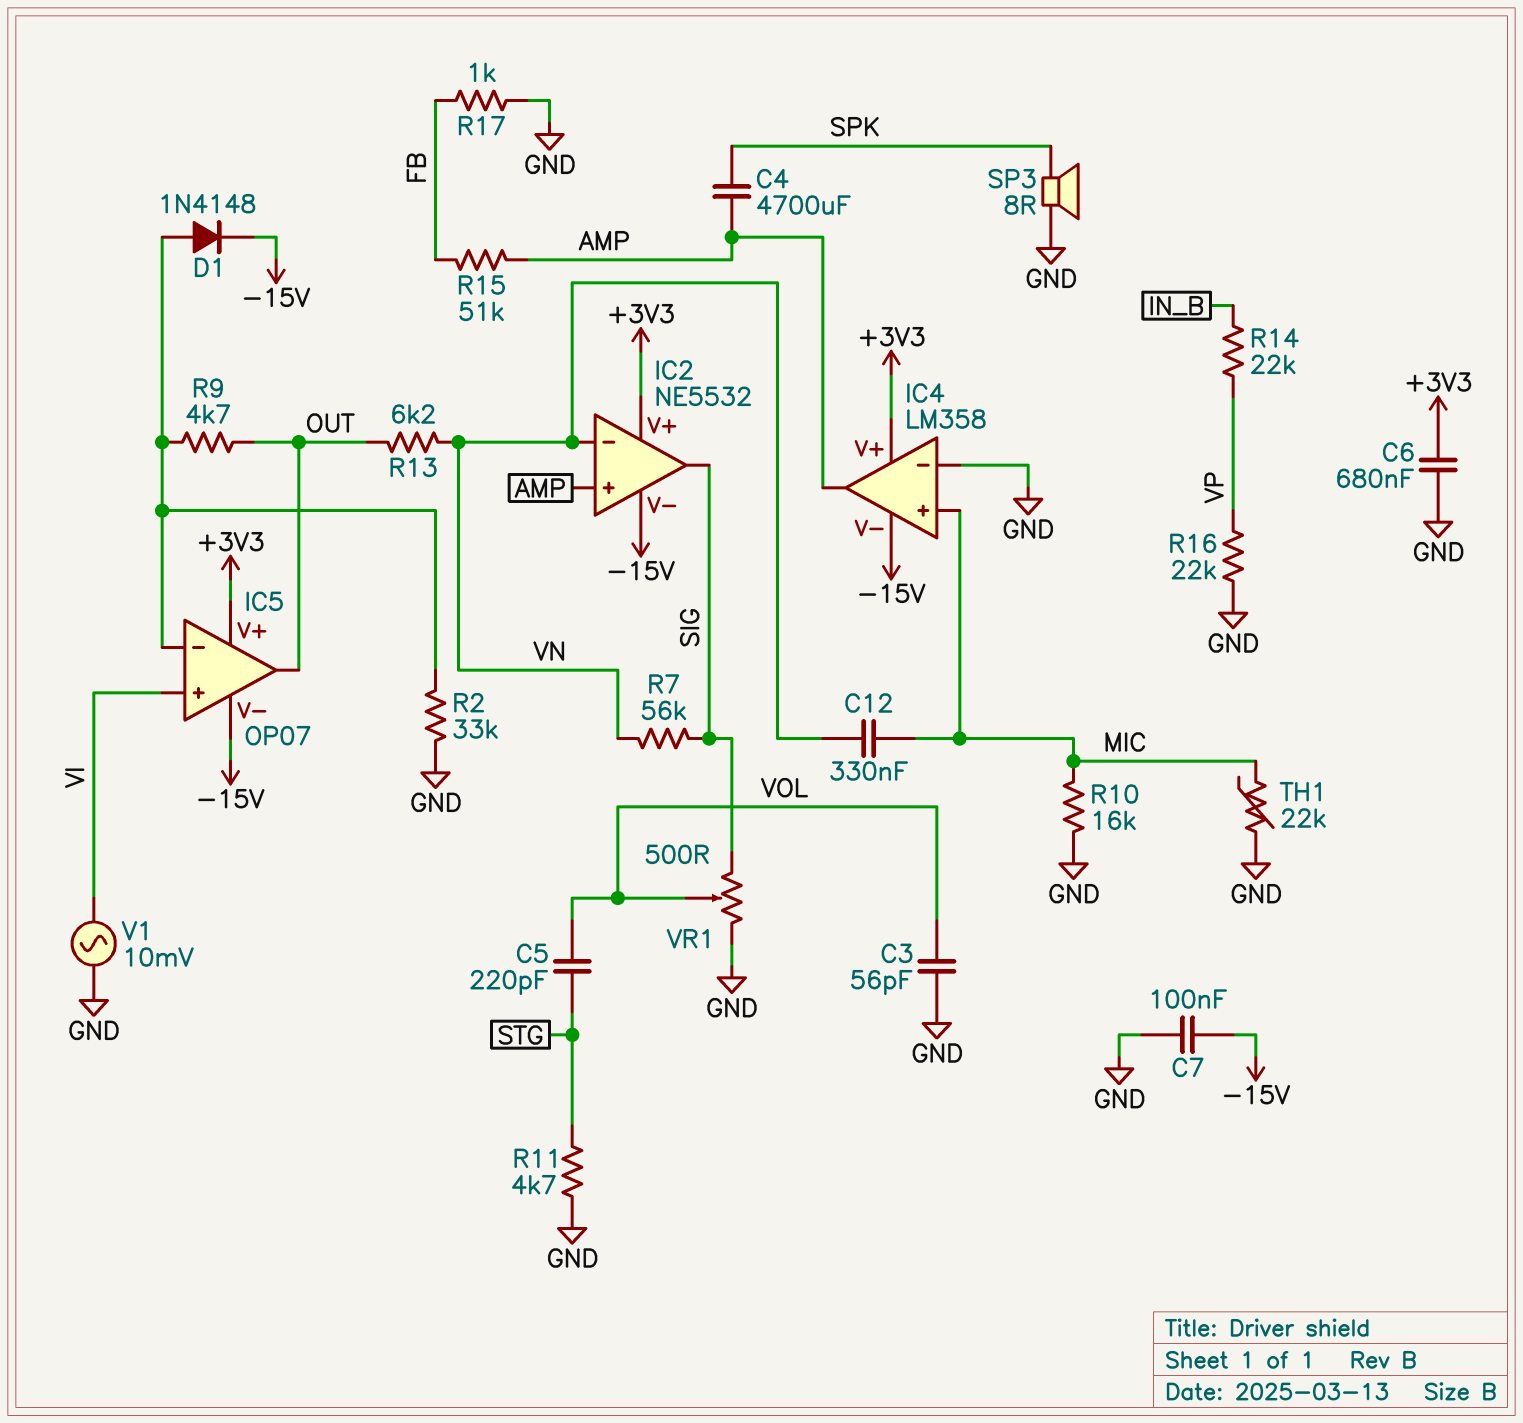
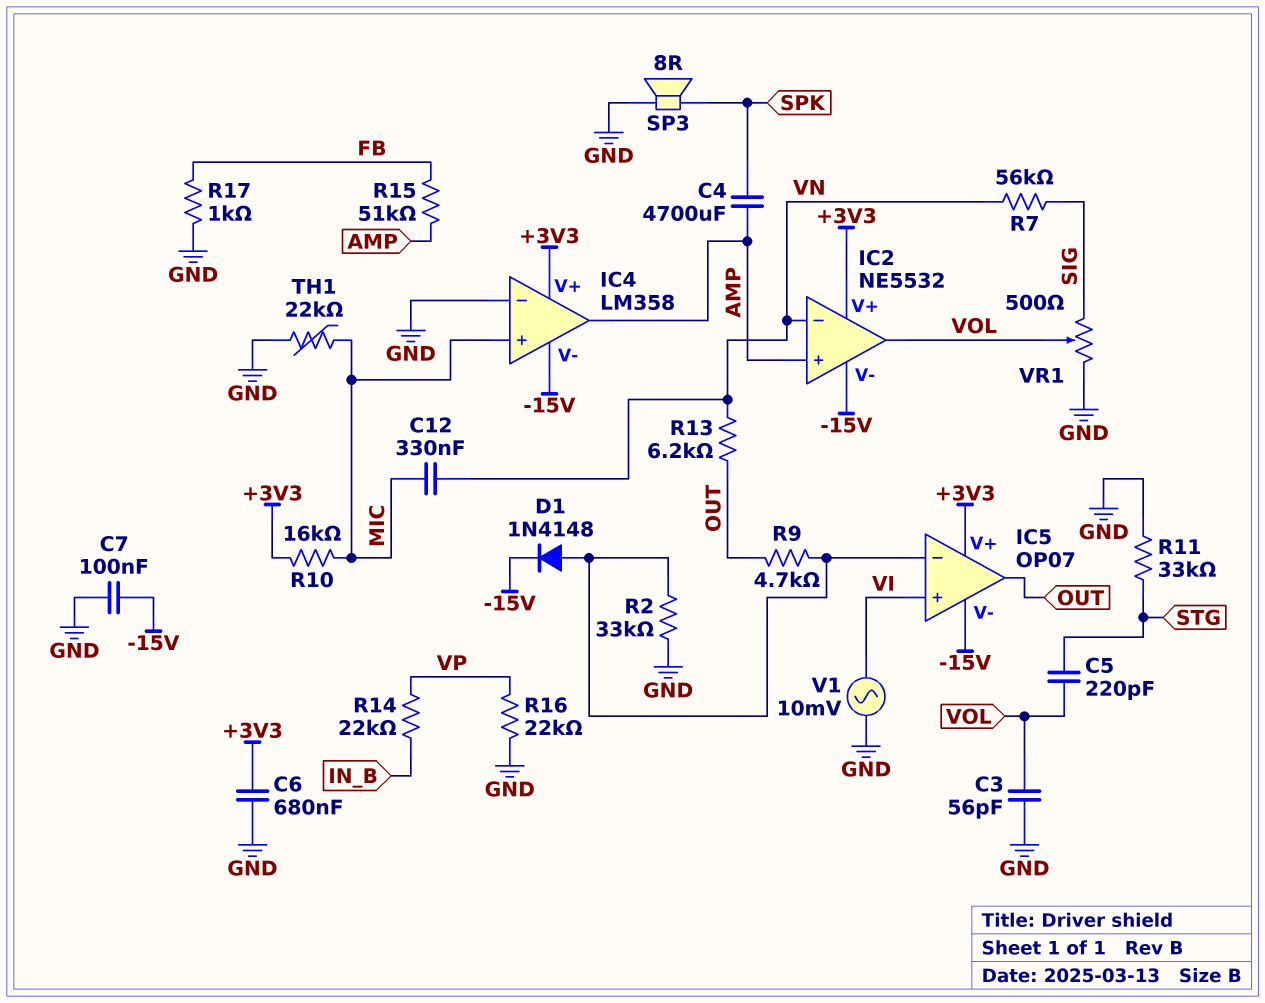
IC2 pin out: SIG -> VOL
R10: 16k (GND, MIC) -> 16k (+3V3, MIC)
R11: 4.7k (GND, STG) -> 33k (GND, STG)

